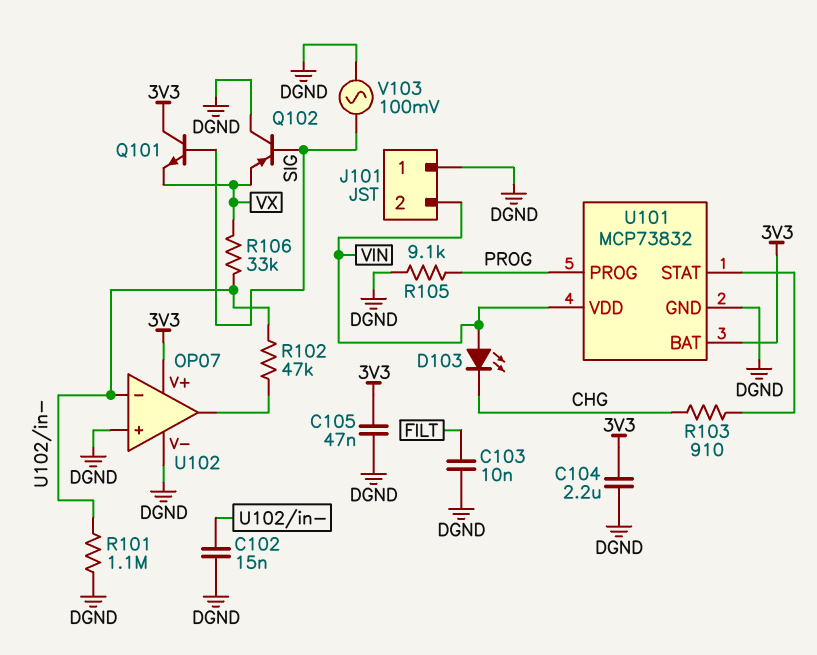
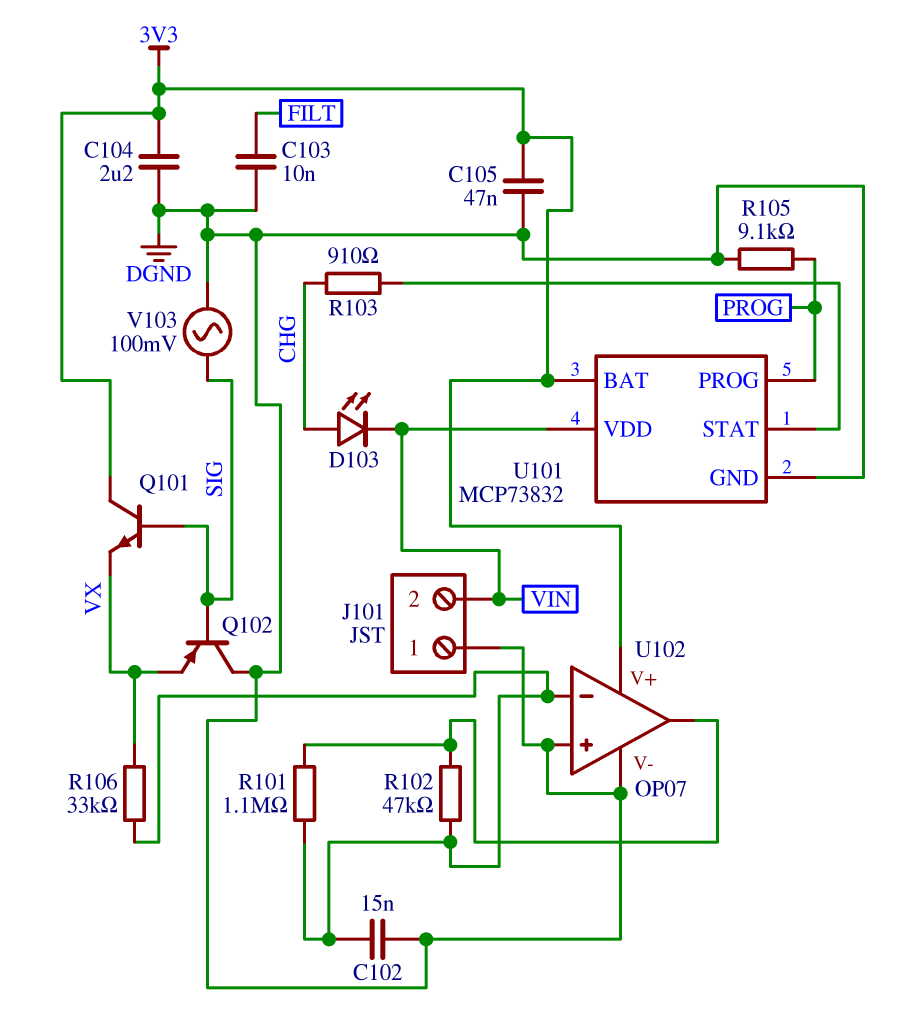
D103: LED (A VIN, K CHG) -> LED (A CHG, K VIN)
R101: 1.1M (DGND, U102/in-) -> 1.1M (U102/in-, U102/out)

